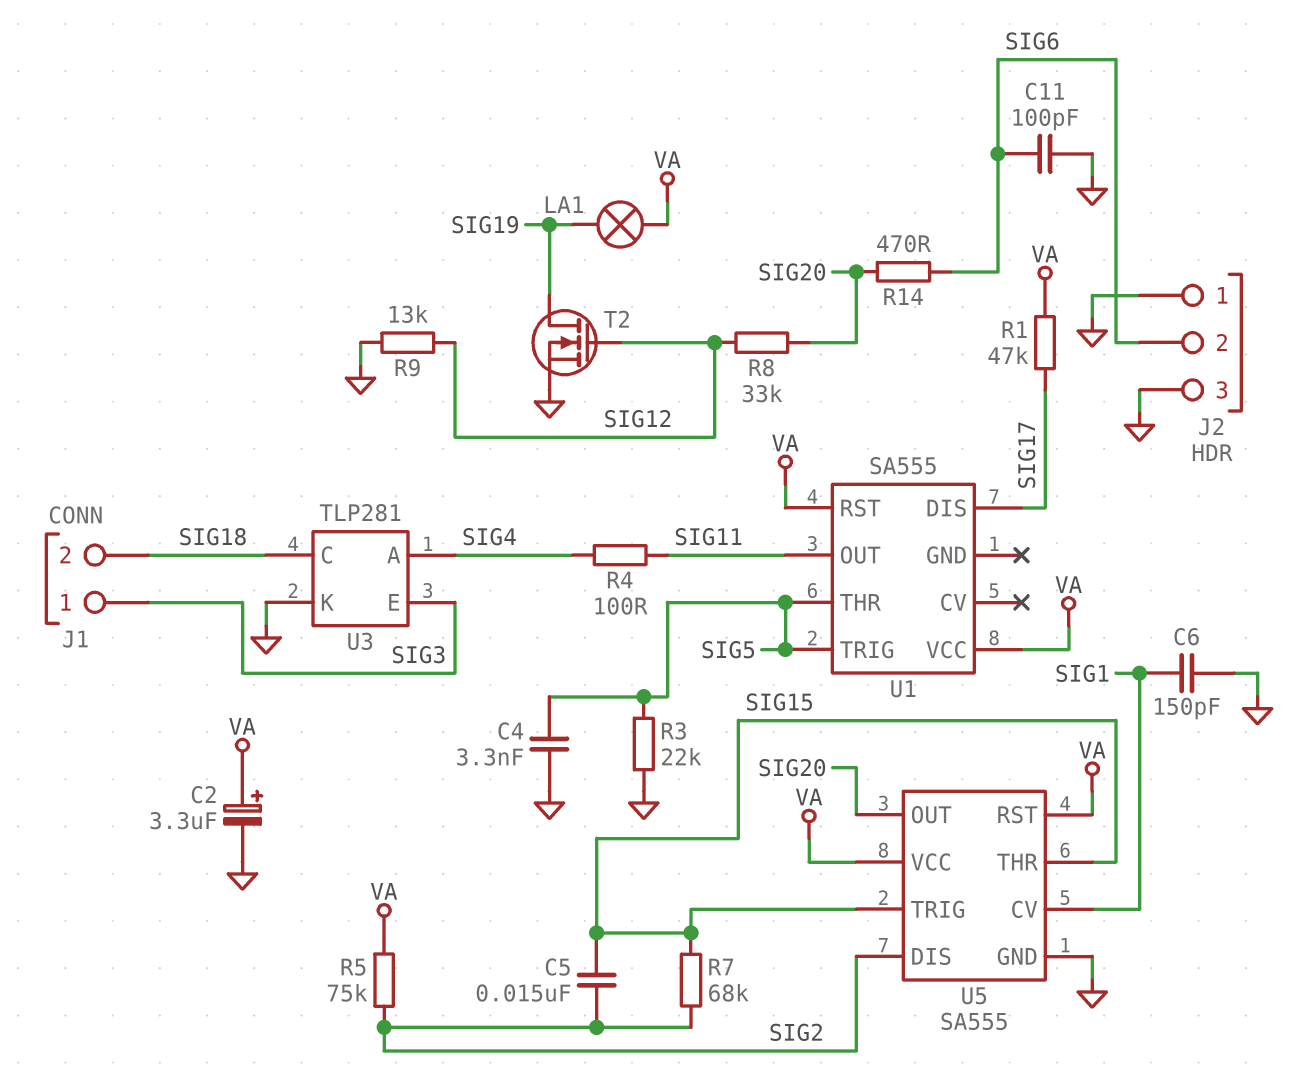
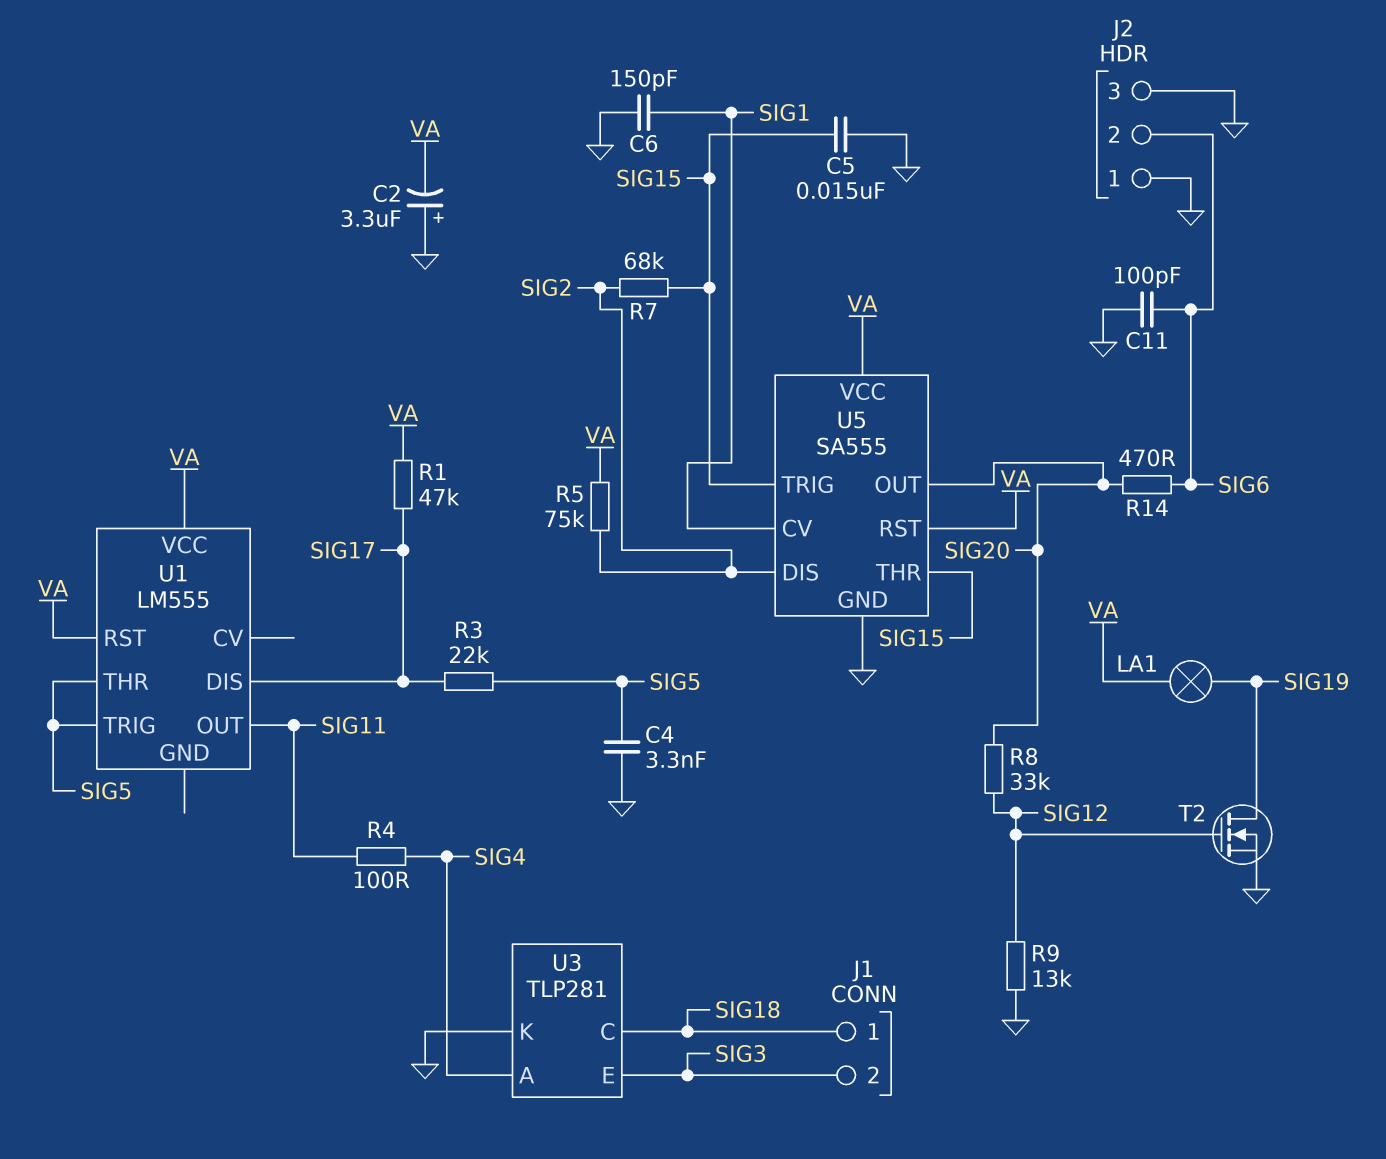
C2: 3.3uF (plus VA, minus GND) -> 3.3uF (plus GND, minus VA)
C5: 15nF (SIG2, SIG15) -> 15nF (GND, SIG15)
J1 pin 1: SIG3 -> SIG18
J1 pin 2: SIG18 -> SIG3
R3: 22k (GND, SIG5) -> 22k (SIG5, SIG17)
U1: SA555 -> LM555

